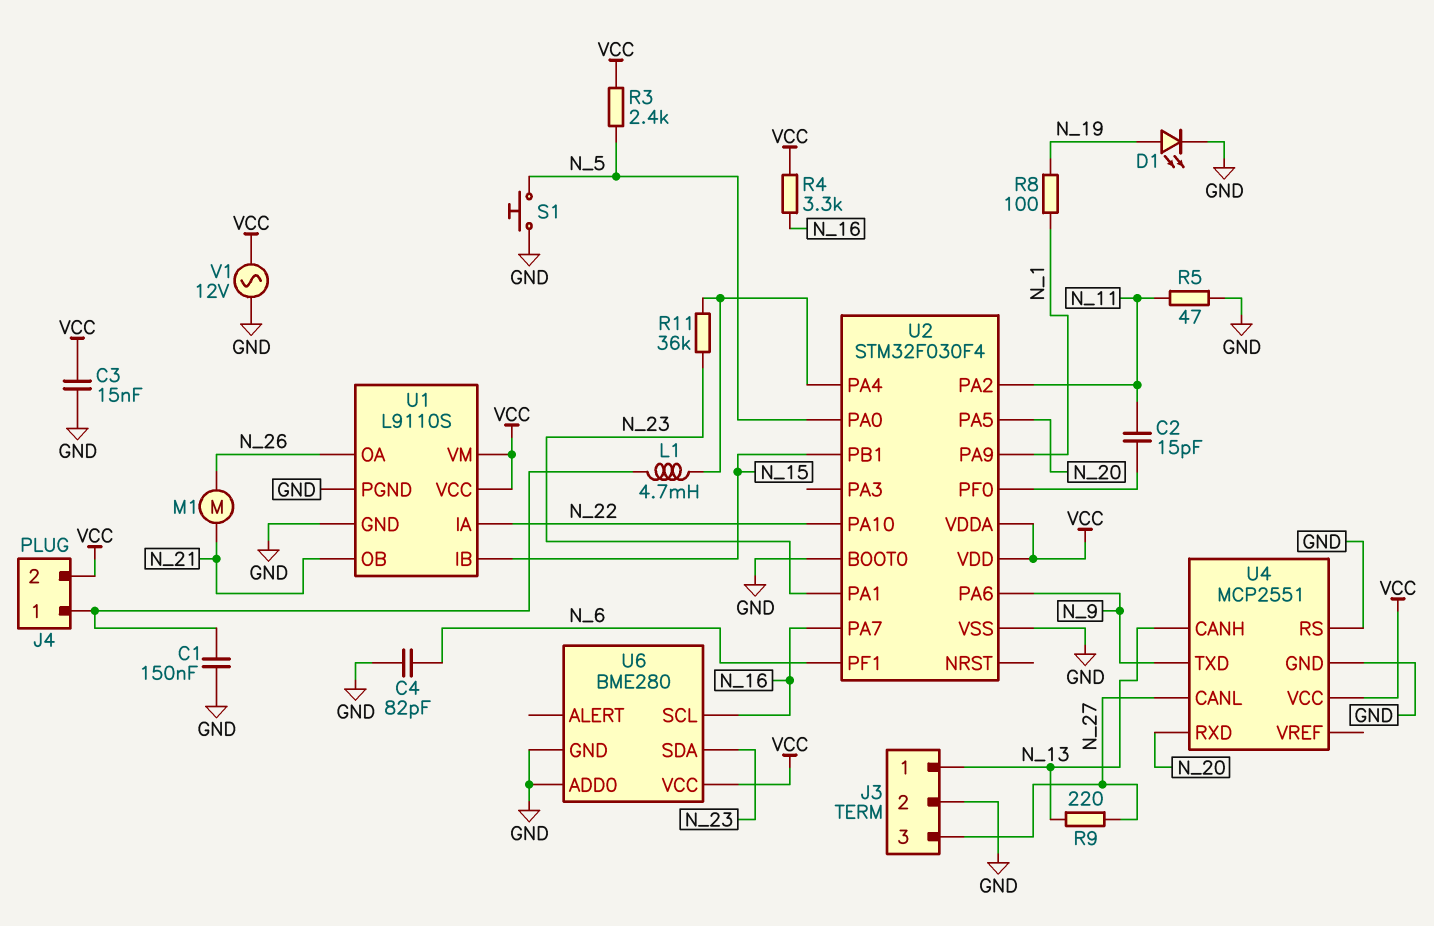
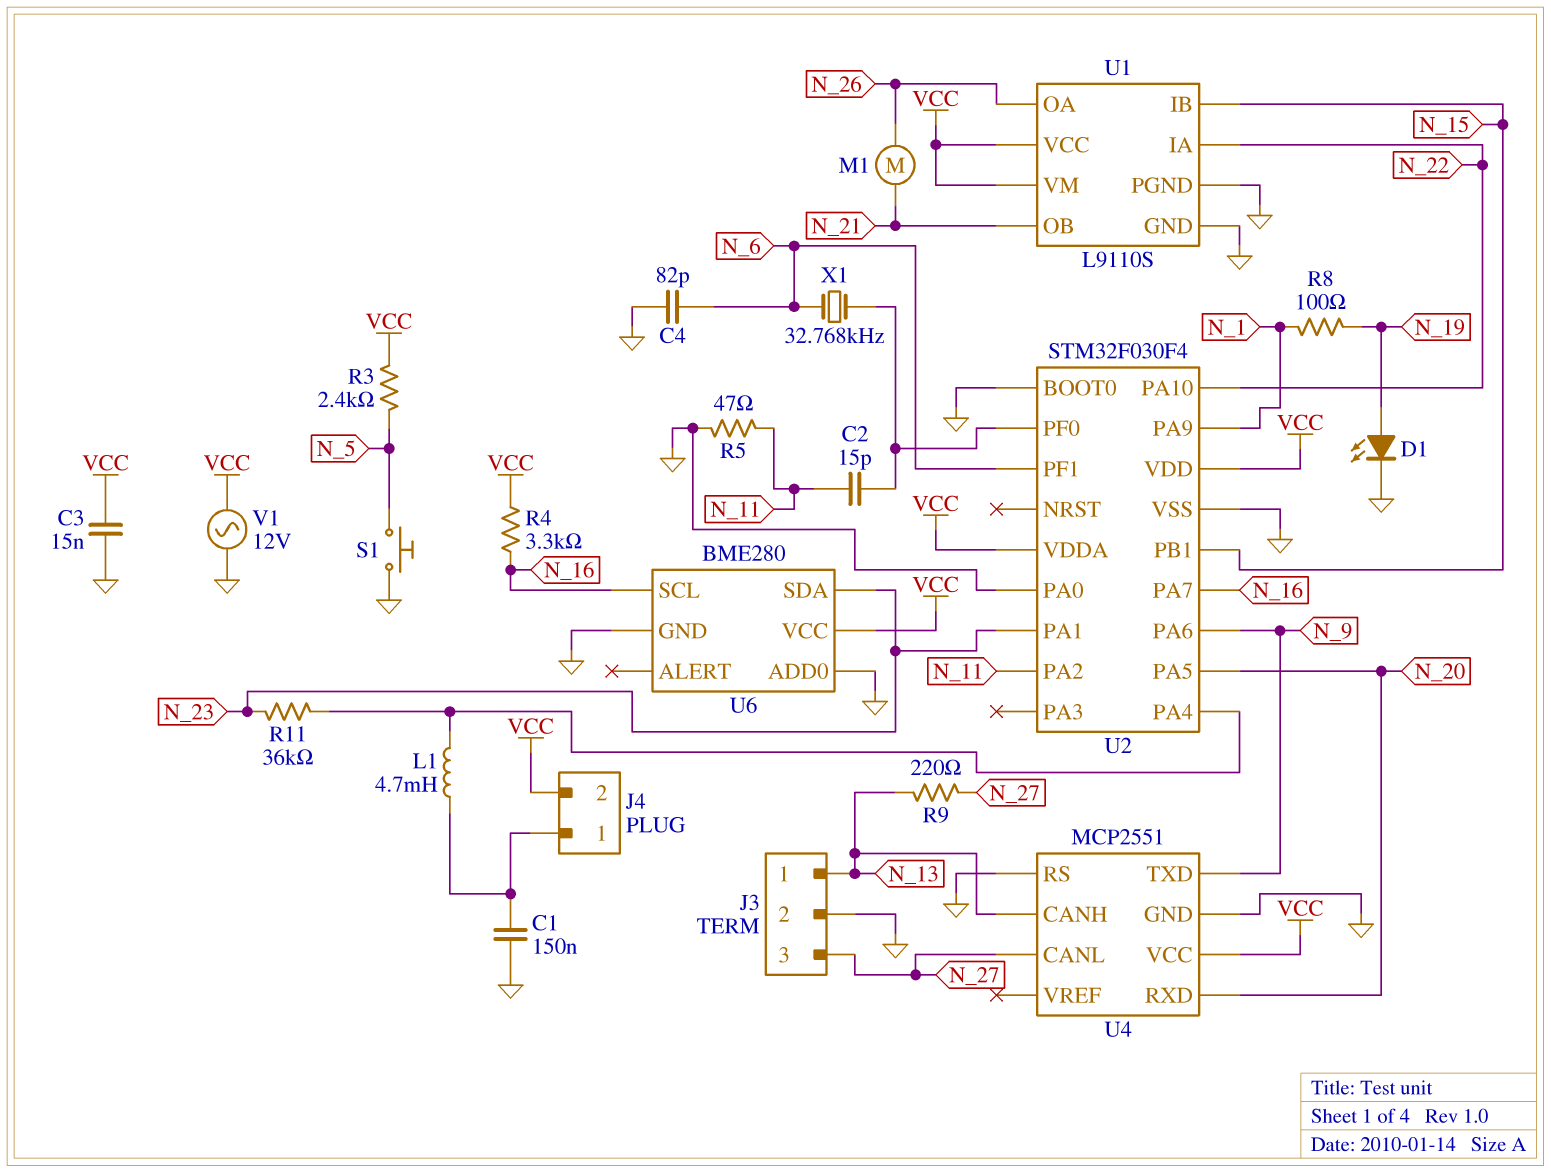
U2 pin PA0: N_5 -> GND
X1: none -> 32.768kHz (N_6, U2/PF0)

